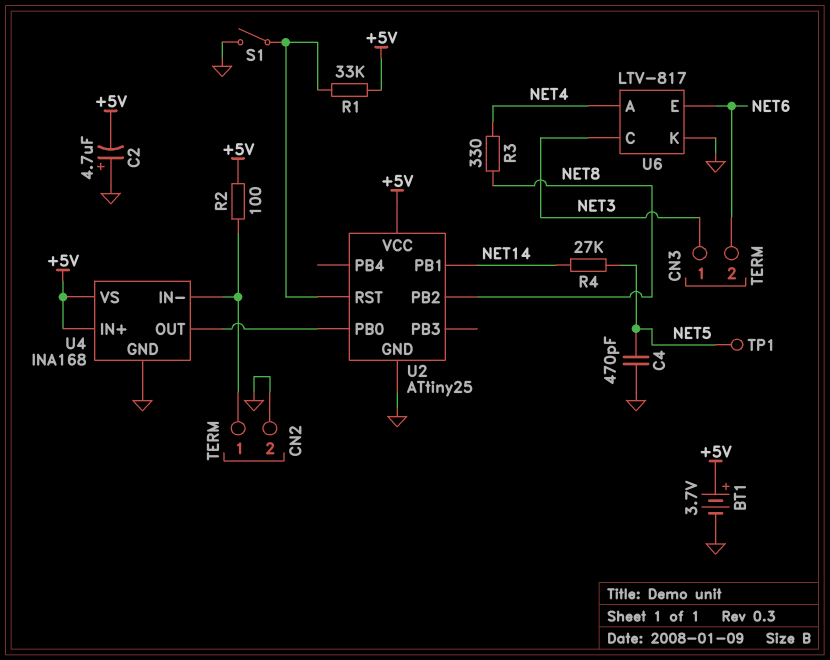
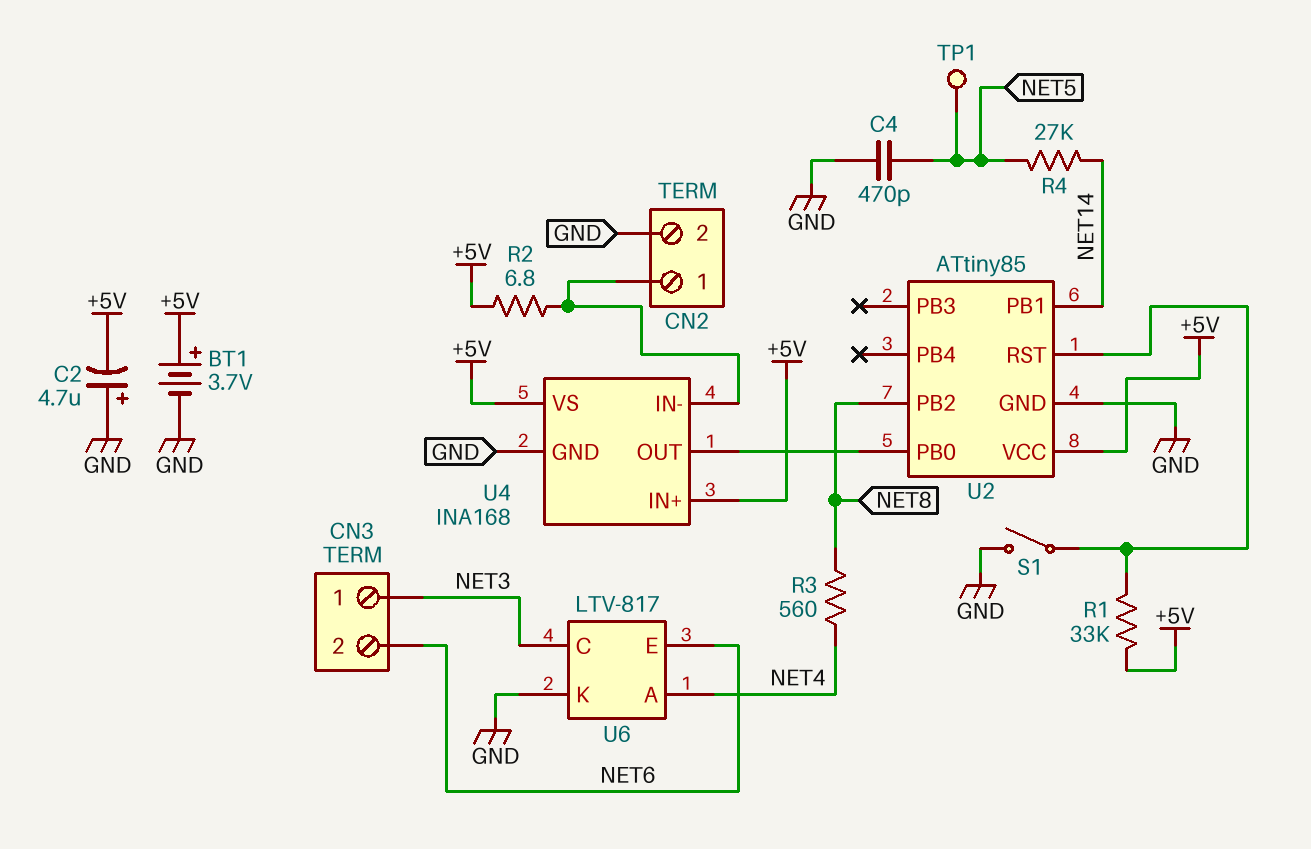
R2: 100 (+5V, CN2/1) -> 6.8 (+5V, CN2/1)
R3: 330 (NET4, NET8) -> 560 (NET4, NET8)
U2: ATtiny25 -> ATtiny85

